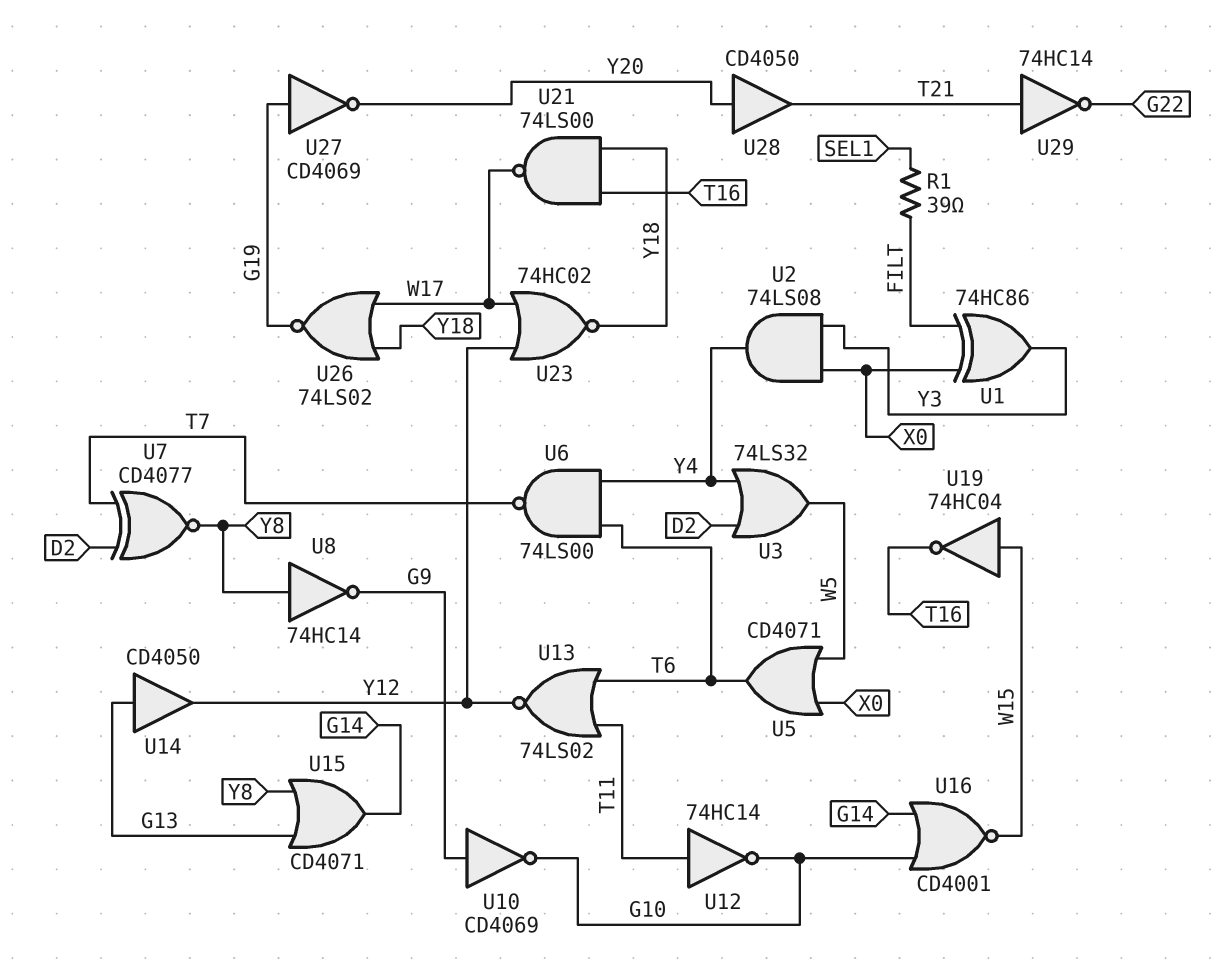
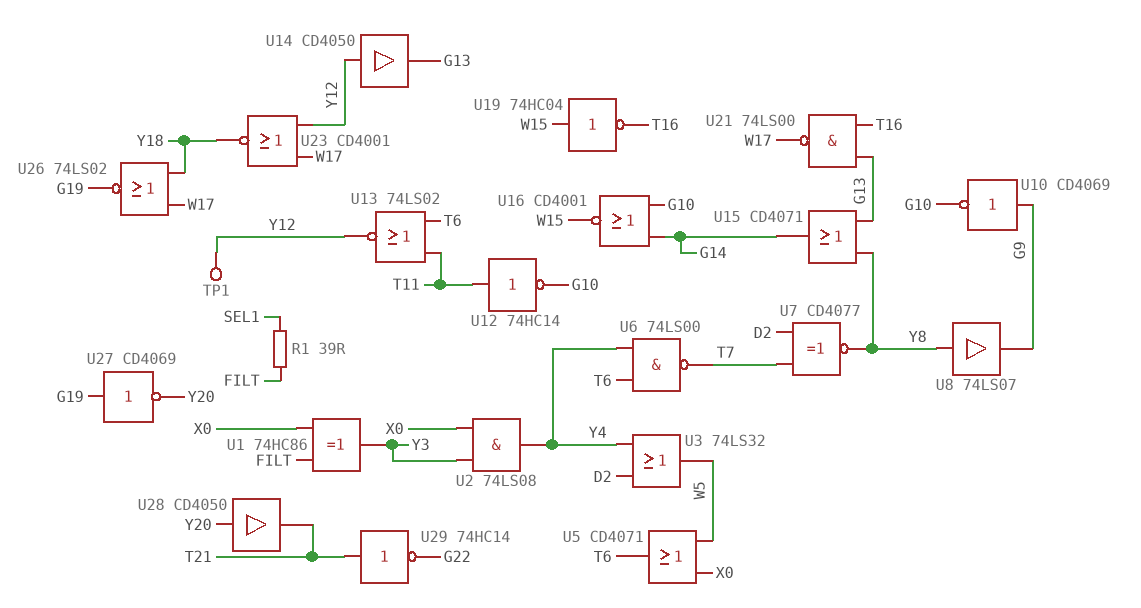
TP1: none -> test point (Y12)
U8: NOT 74HC14 (in Y8, out G9) -> buffer 74LS07 (in Y8, out G9)
U14: buffer CD4050 (in G13, out Y12) -> buffer CD4050 (in Y12, out G13)
U21: NAND 74LS00 (in T16, in Y18, out W17) -> NAND 74LS00 (in G13, in T16, out W17)
U23: NOR 74HC02 (in W17, in Y12, out Y18) -> NOR CD4001 (in W17, in Y12, out Y18)

